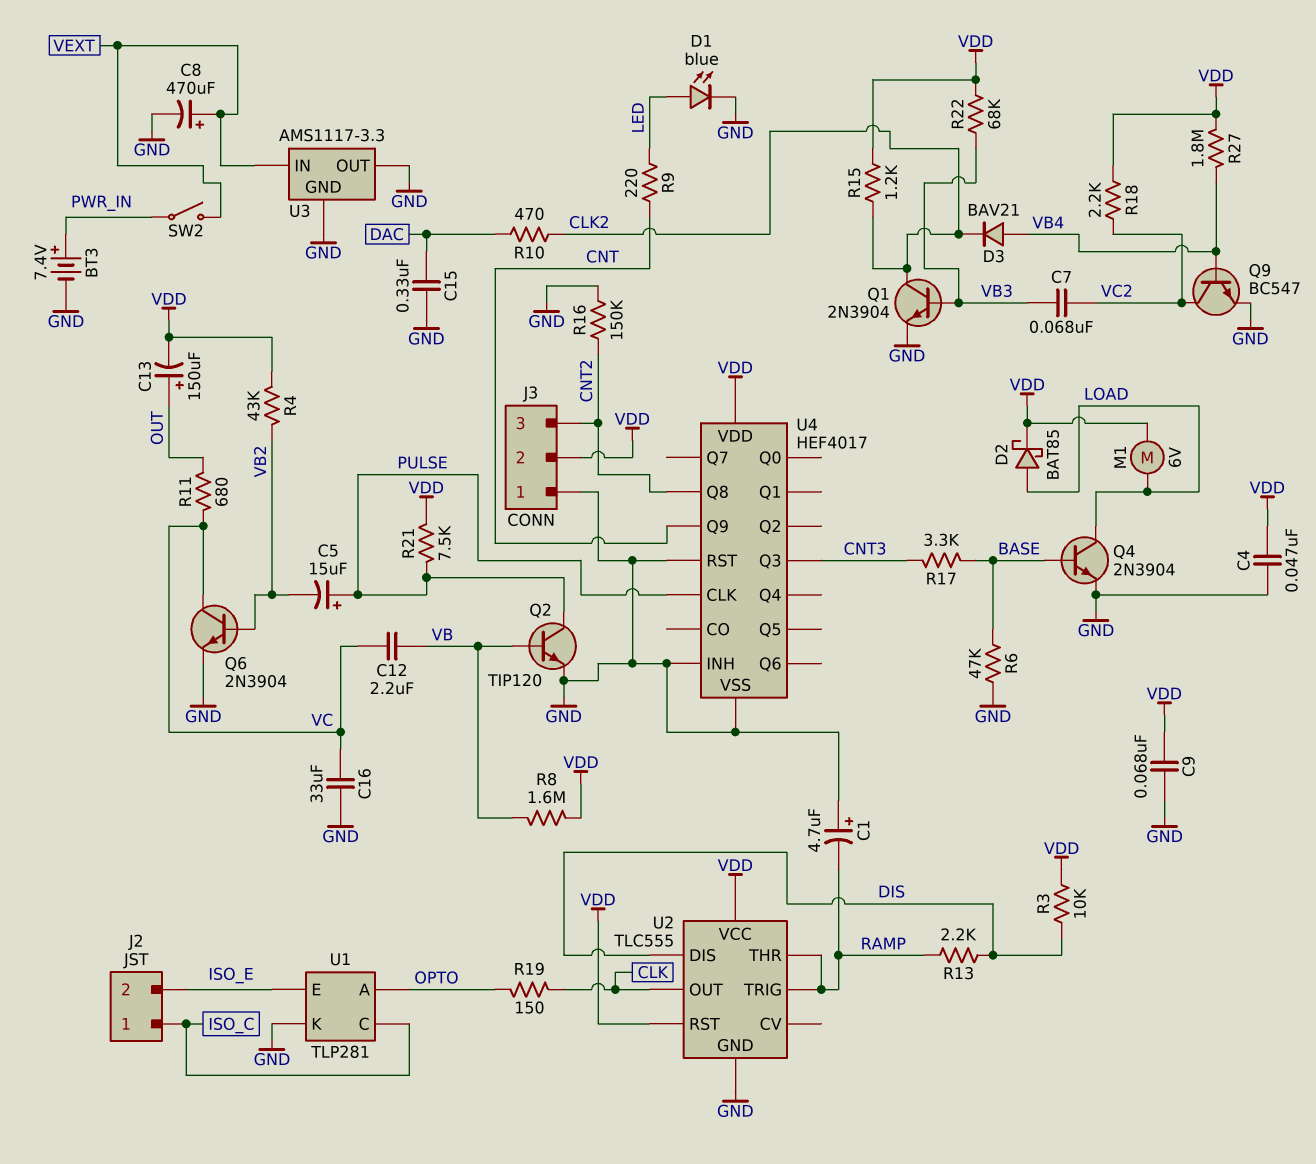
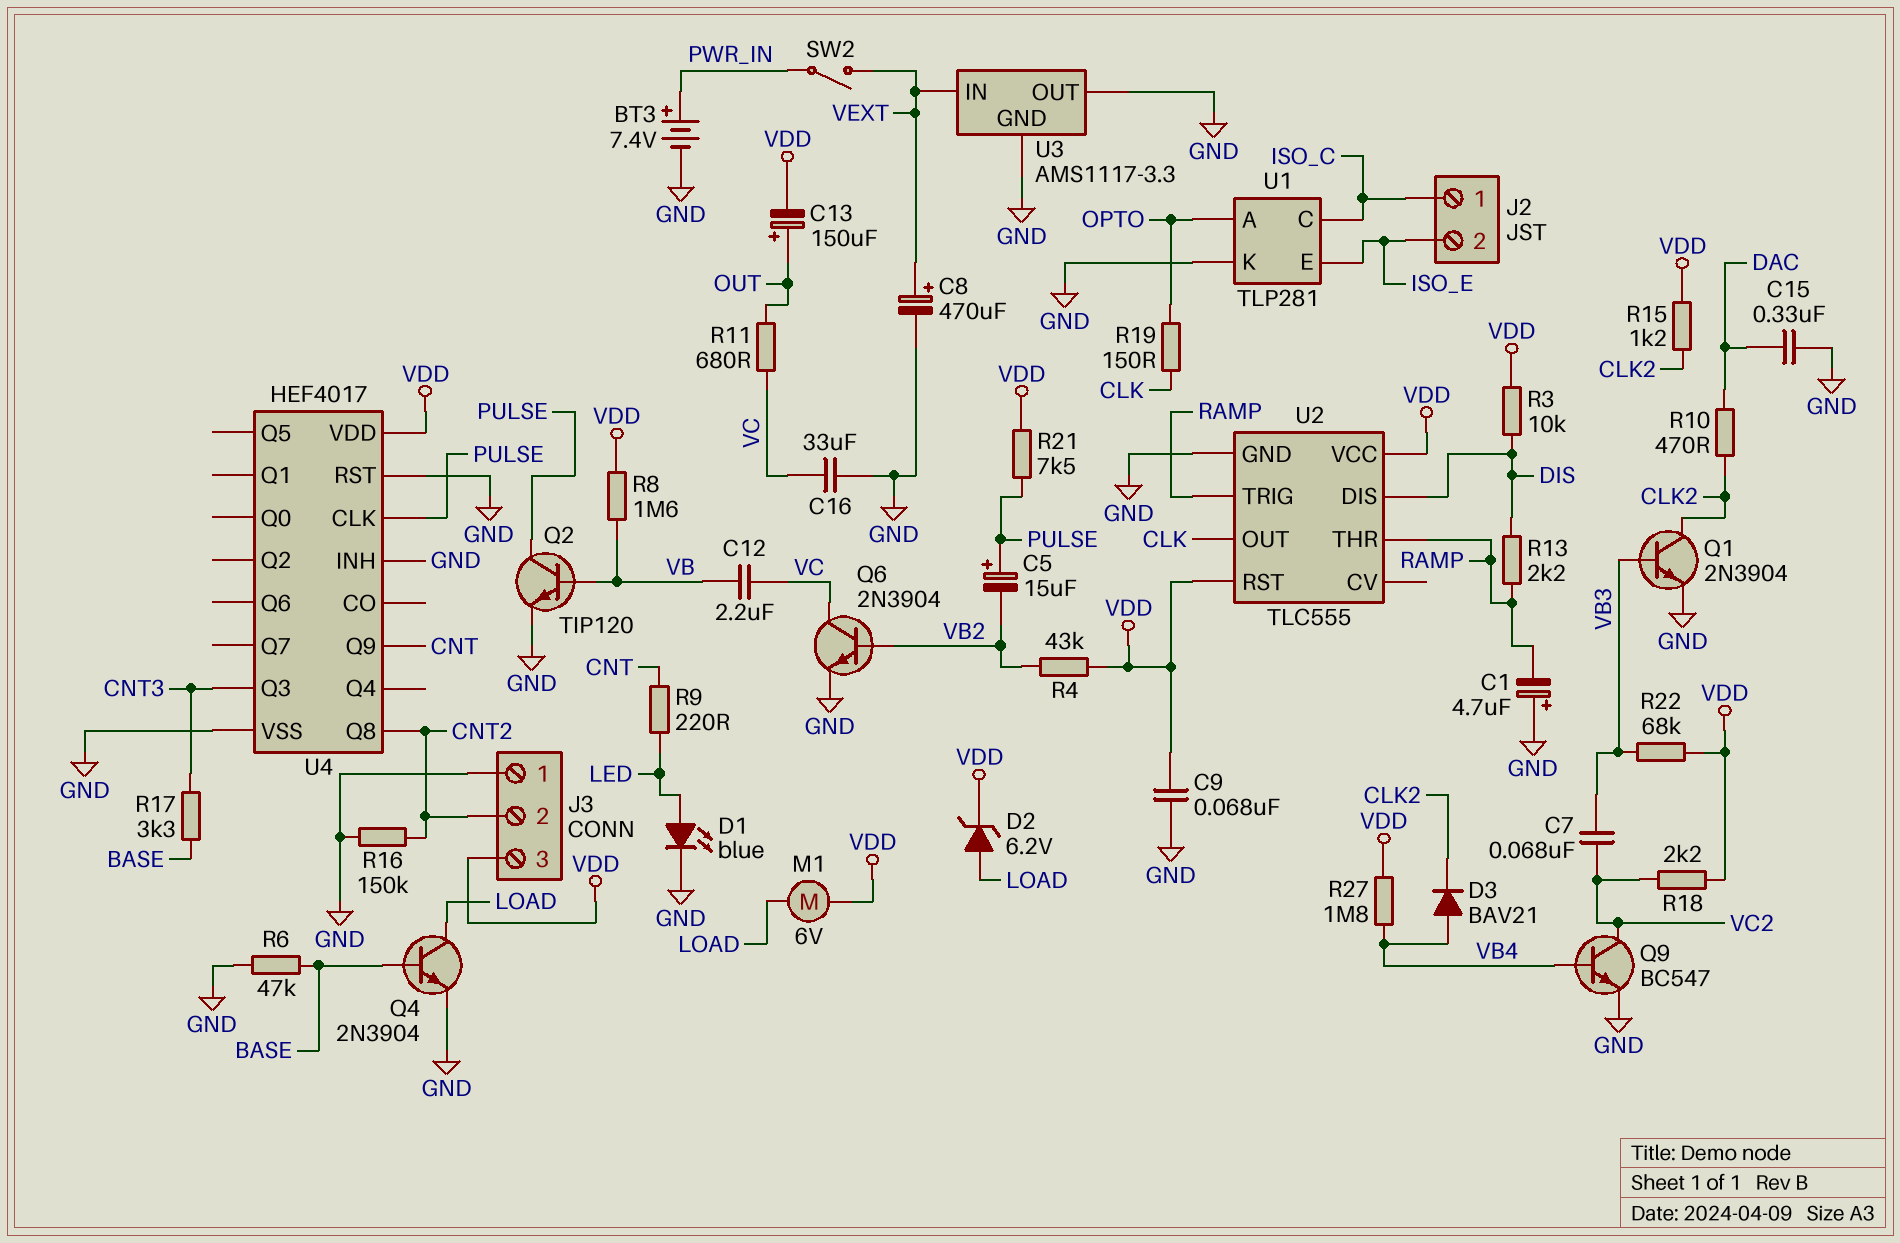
C4: 47nF (GND, VDD) -> none
D2: schottky BAT85 (A LOAD, K VDD) -> zener 6.2V (A LOAD, K VDD)
J3 pin 2: VDD -> CNT2
J3 pin 3: CNT2 -> VDD

